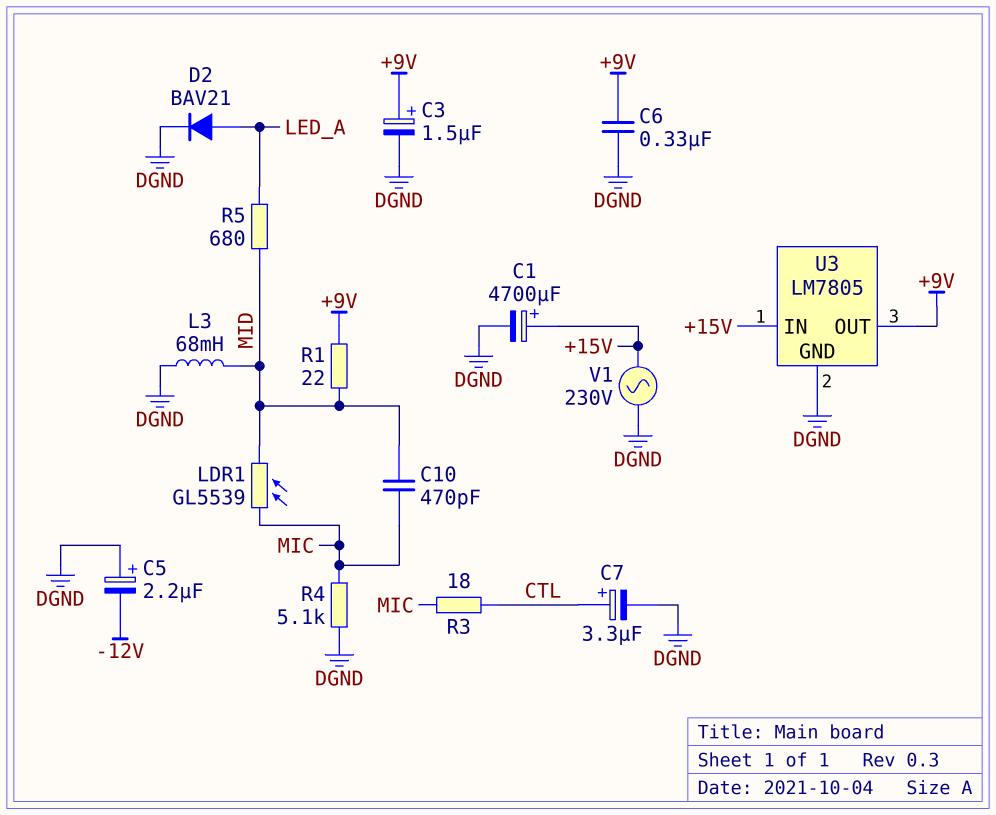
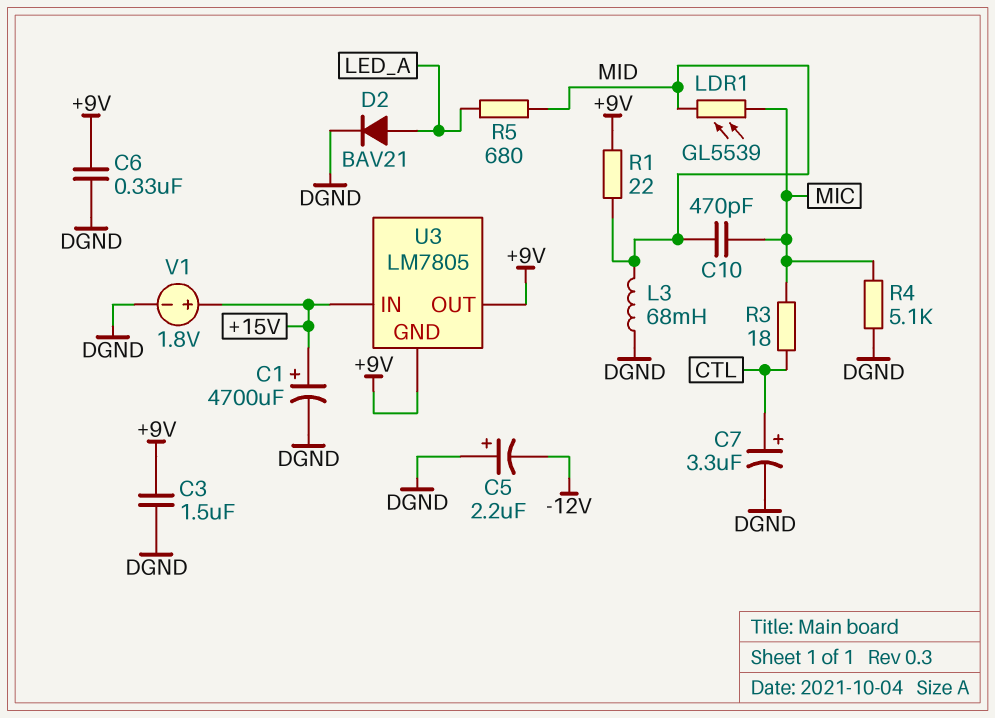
C3: 1.5uF (plus +9V, minus DGND) -> 1.5uF (+9V, DGND)
U3 pin GND: DGND -> +9V
V1: AC 230V (+15V, DGND) -> 1.8V (plus +15V, minus DGND)

